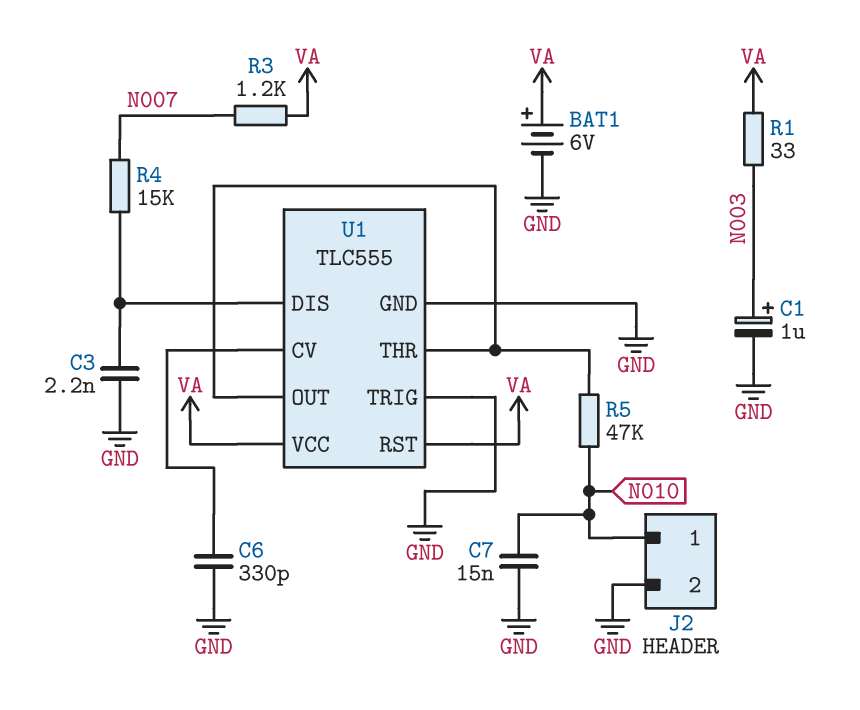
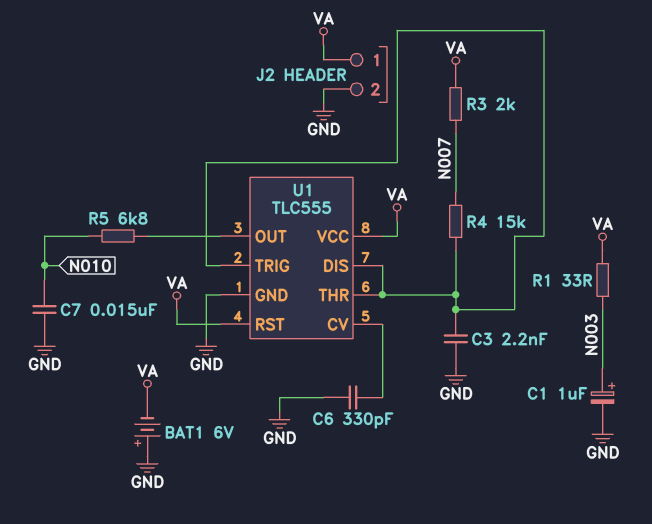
BAT1: 6V (plus VA, minus GND) -> 6V (plus GND, minus VA)
J2 pin 1: N010 -> VA
R3: 1.2k (N007, VA) -> 2k (N007, VA)
R5: 47k (N010, U1/OUT) -> 6.8k (N010, U1/OUT)
U1 pin THR: U1/OUT -> U1/DIS
U1 pin TRIG: GND -> U1/DIS

